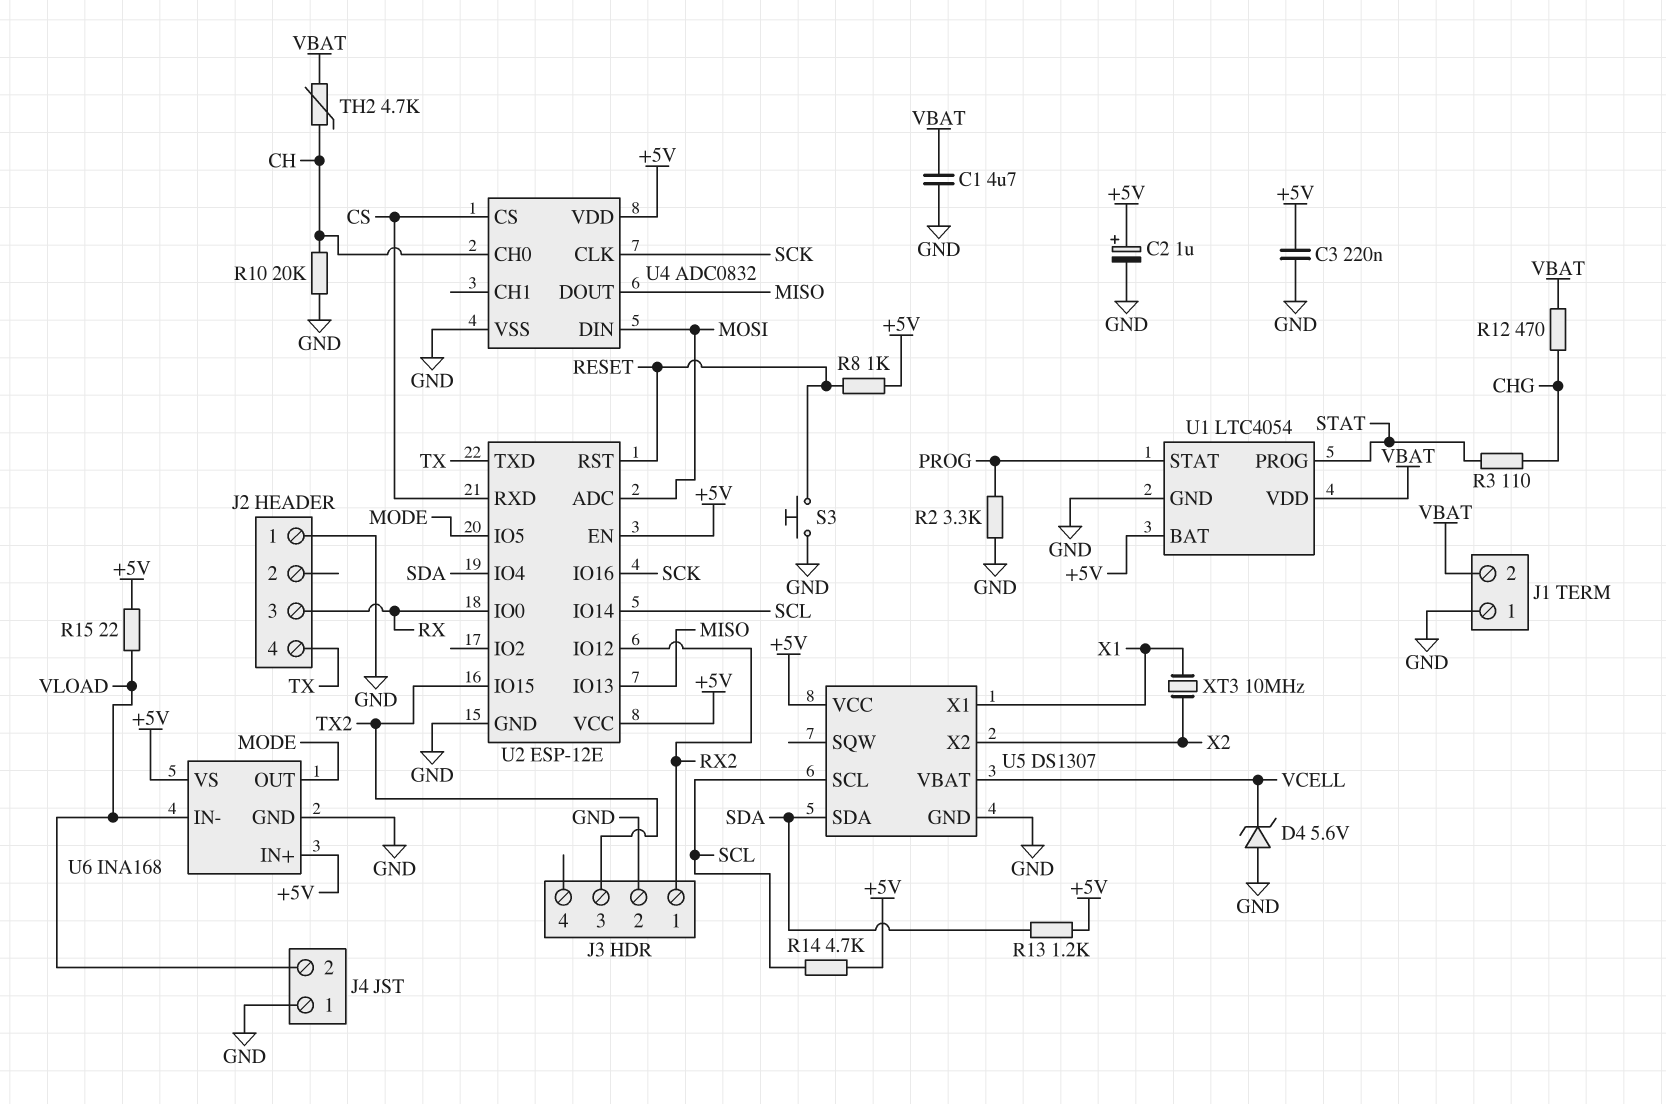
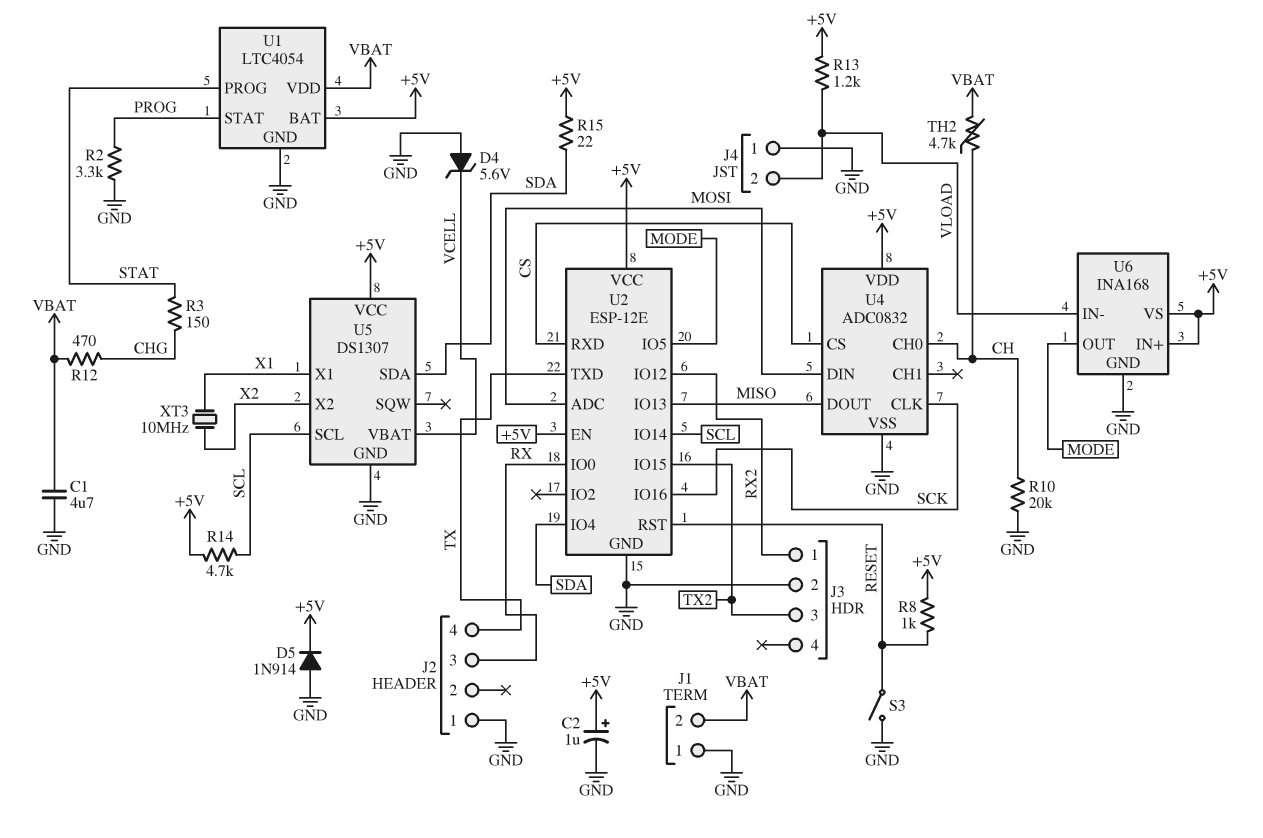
C3: 220nF (+5V, GND) -> none
D5: none -> diode 1N914 (A GND, K +5V)
R3: 110 (CHG, STAT) -> 150 (CHG, STAT)
R13: 1.2k (+5V, SDA) -> 1.2k (+5V, VLOAD)
R15: 22 (+5V, VLOAD) -> 22 (+5V, SDA)
S3: button (GND, RESET) -> switch (GND, RESET)

